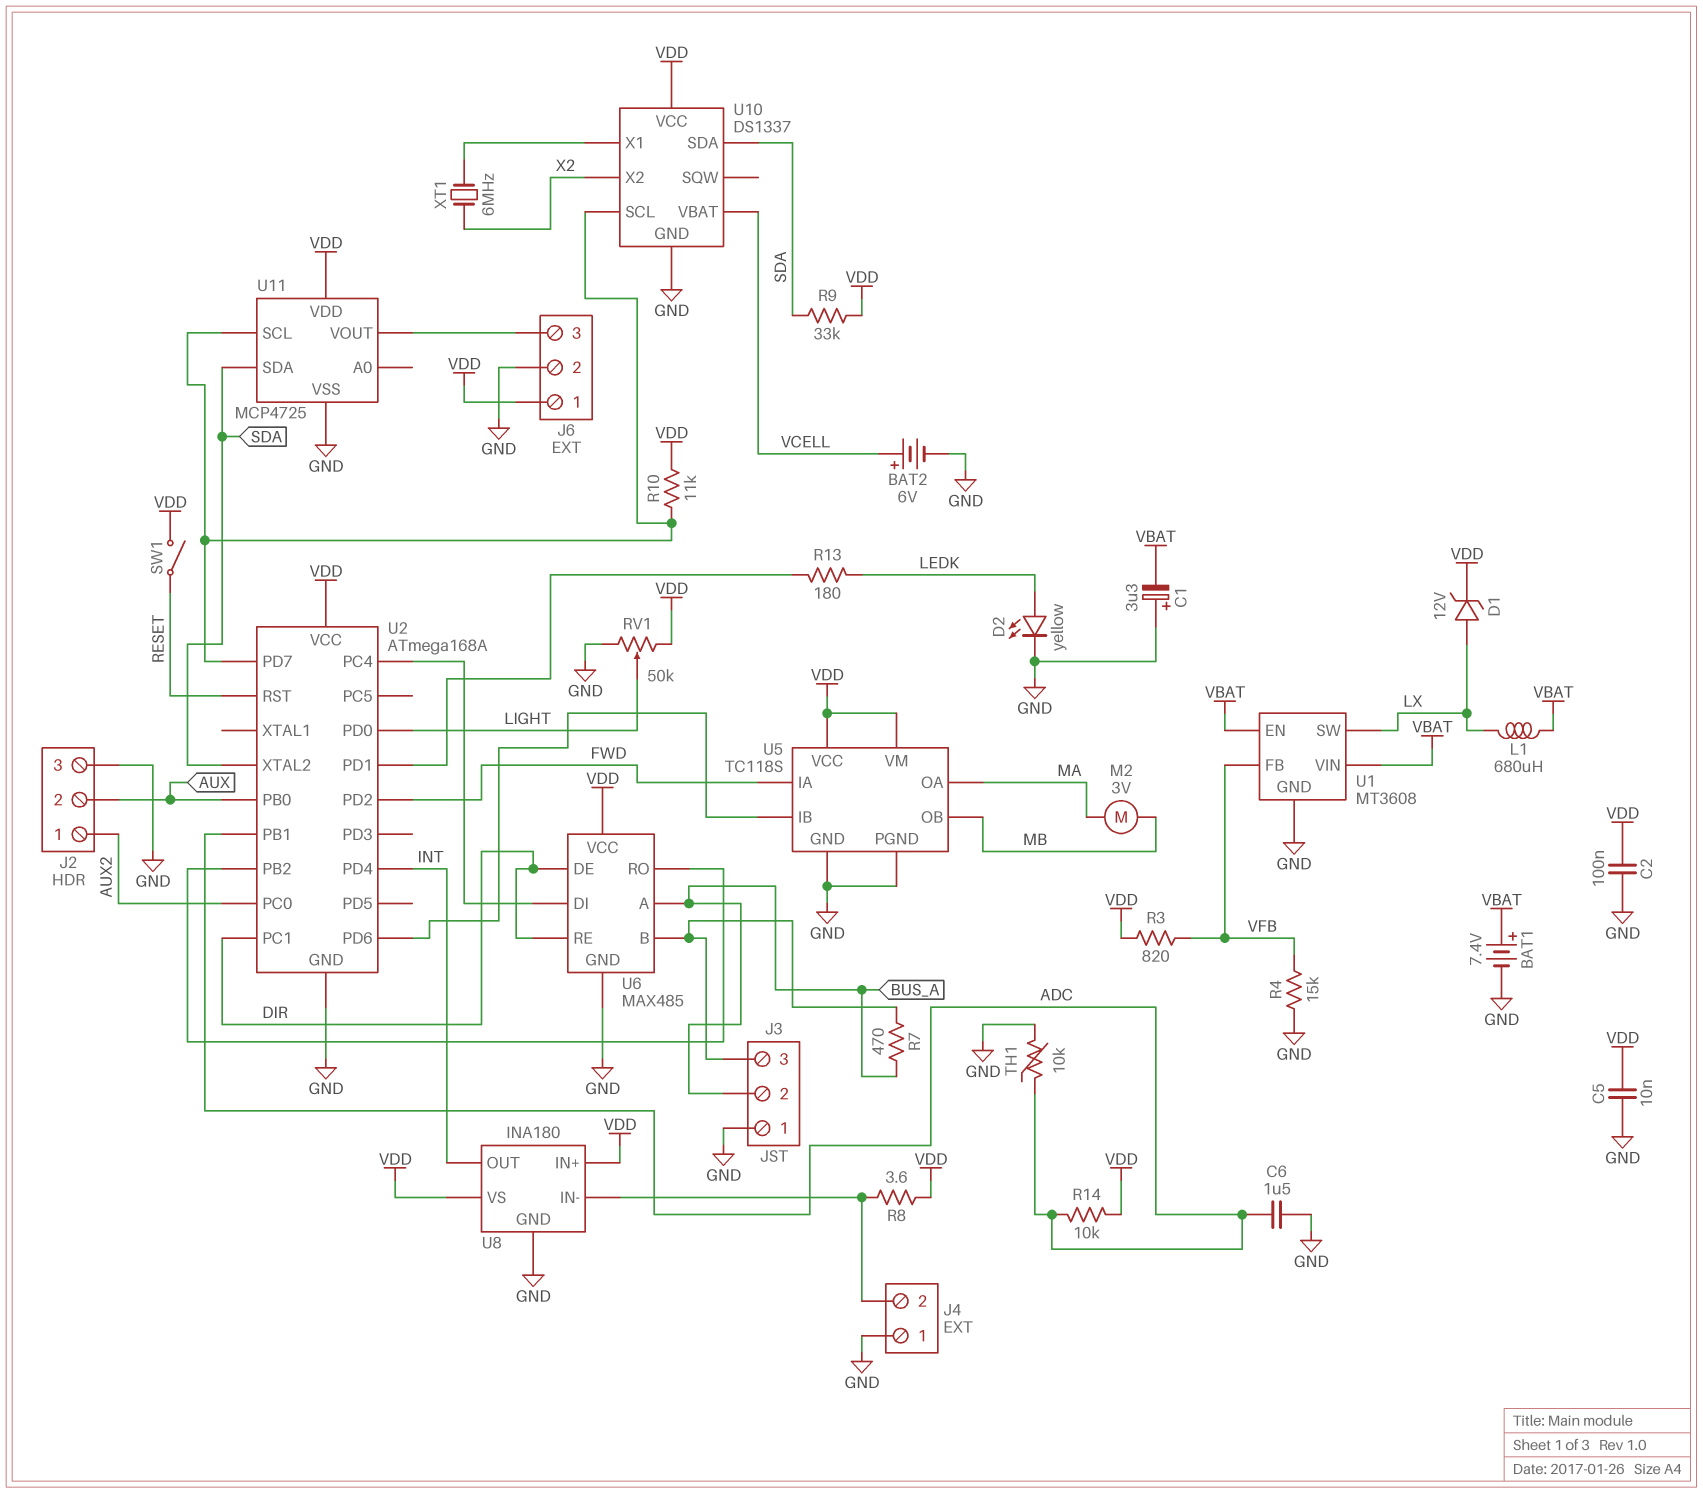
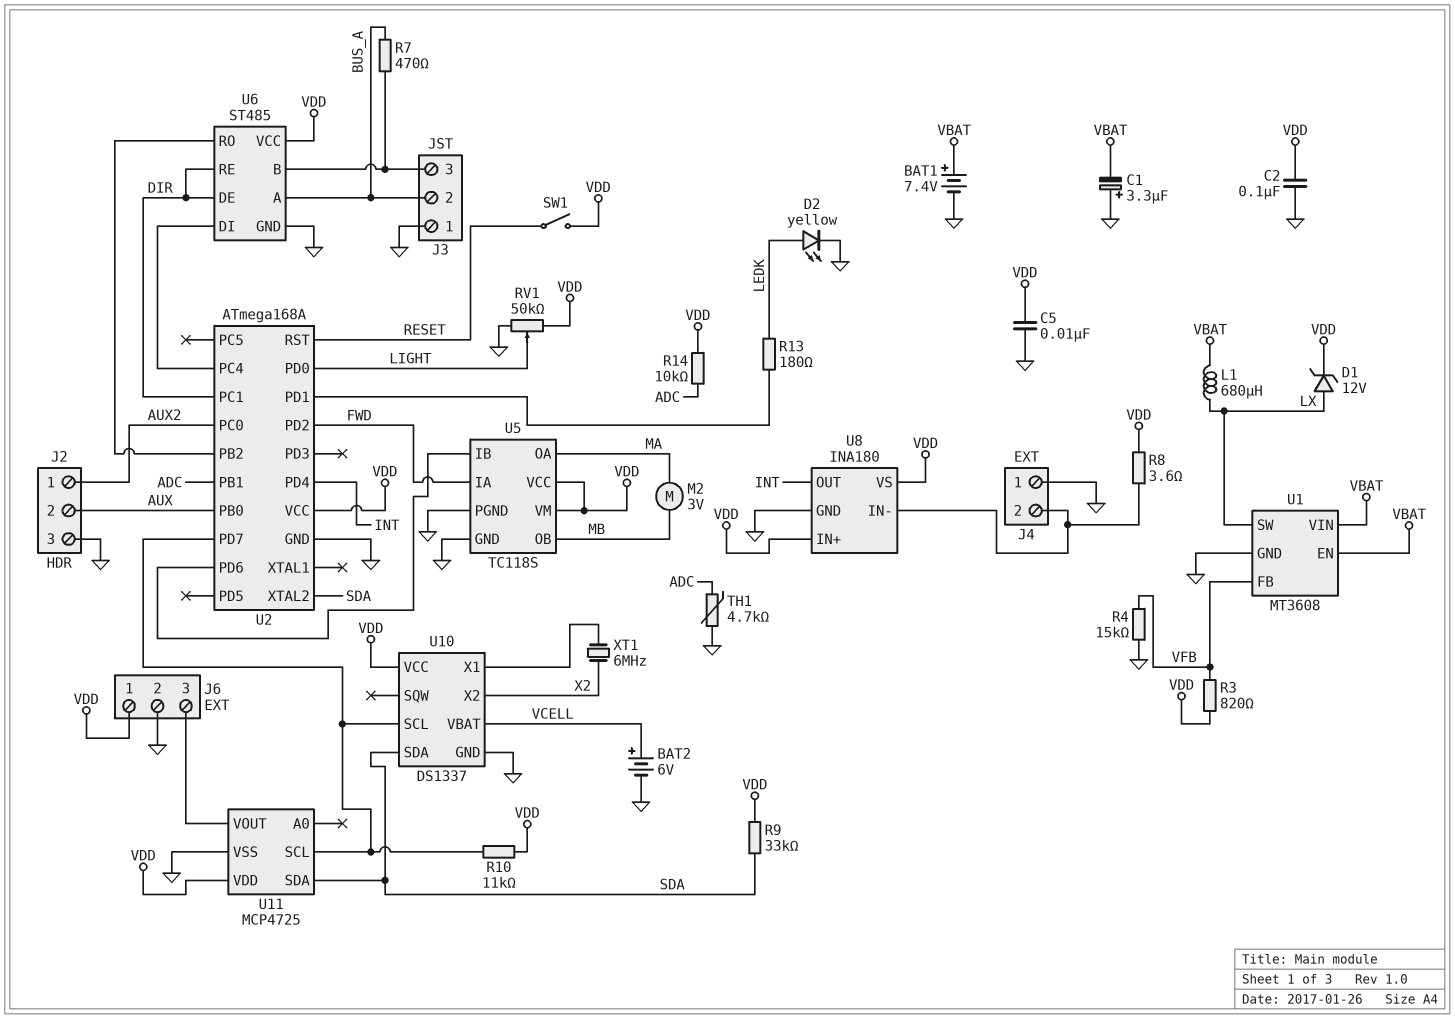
C6: 1.5uF (ADC, GND) -> none
TH1: 10k (ADC, GND) -> 4.7k (ADC, GND)
U6: MAX485 -> ST485

